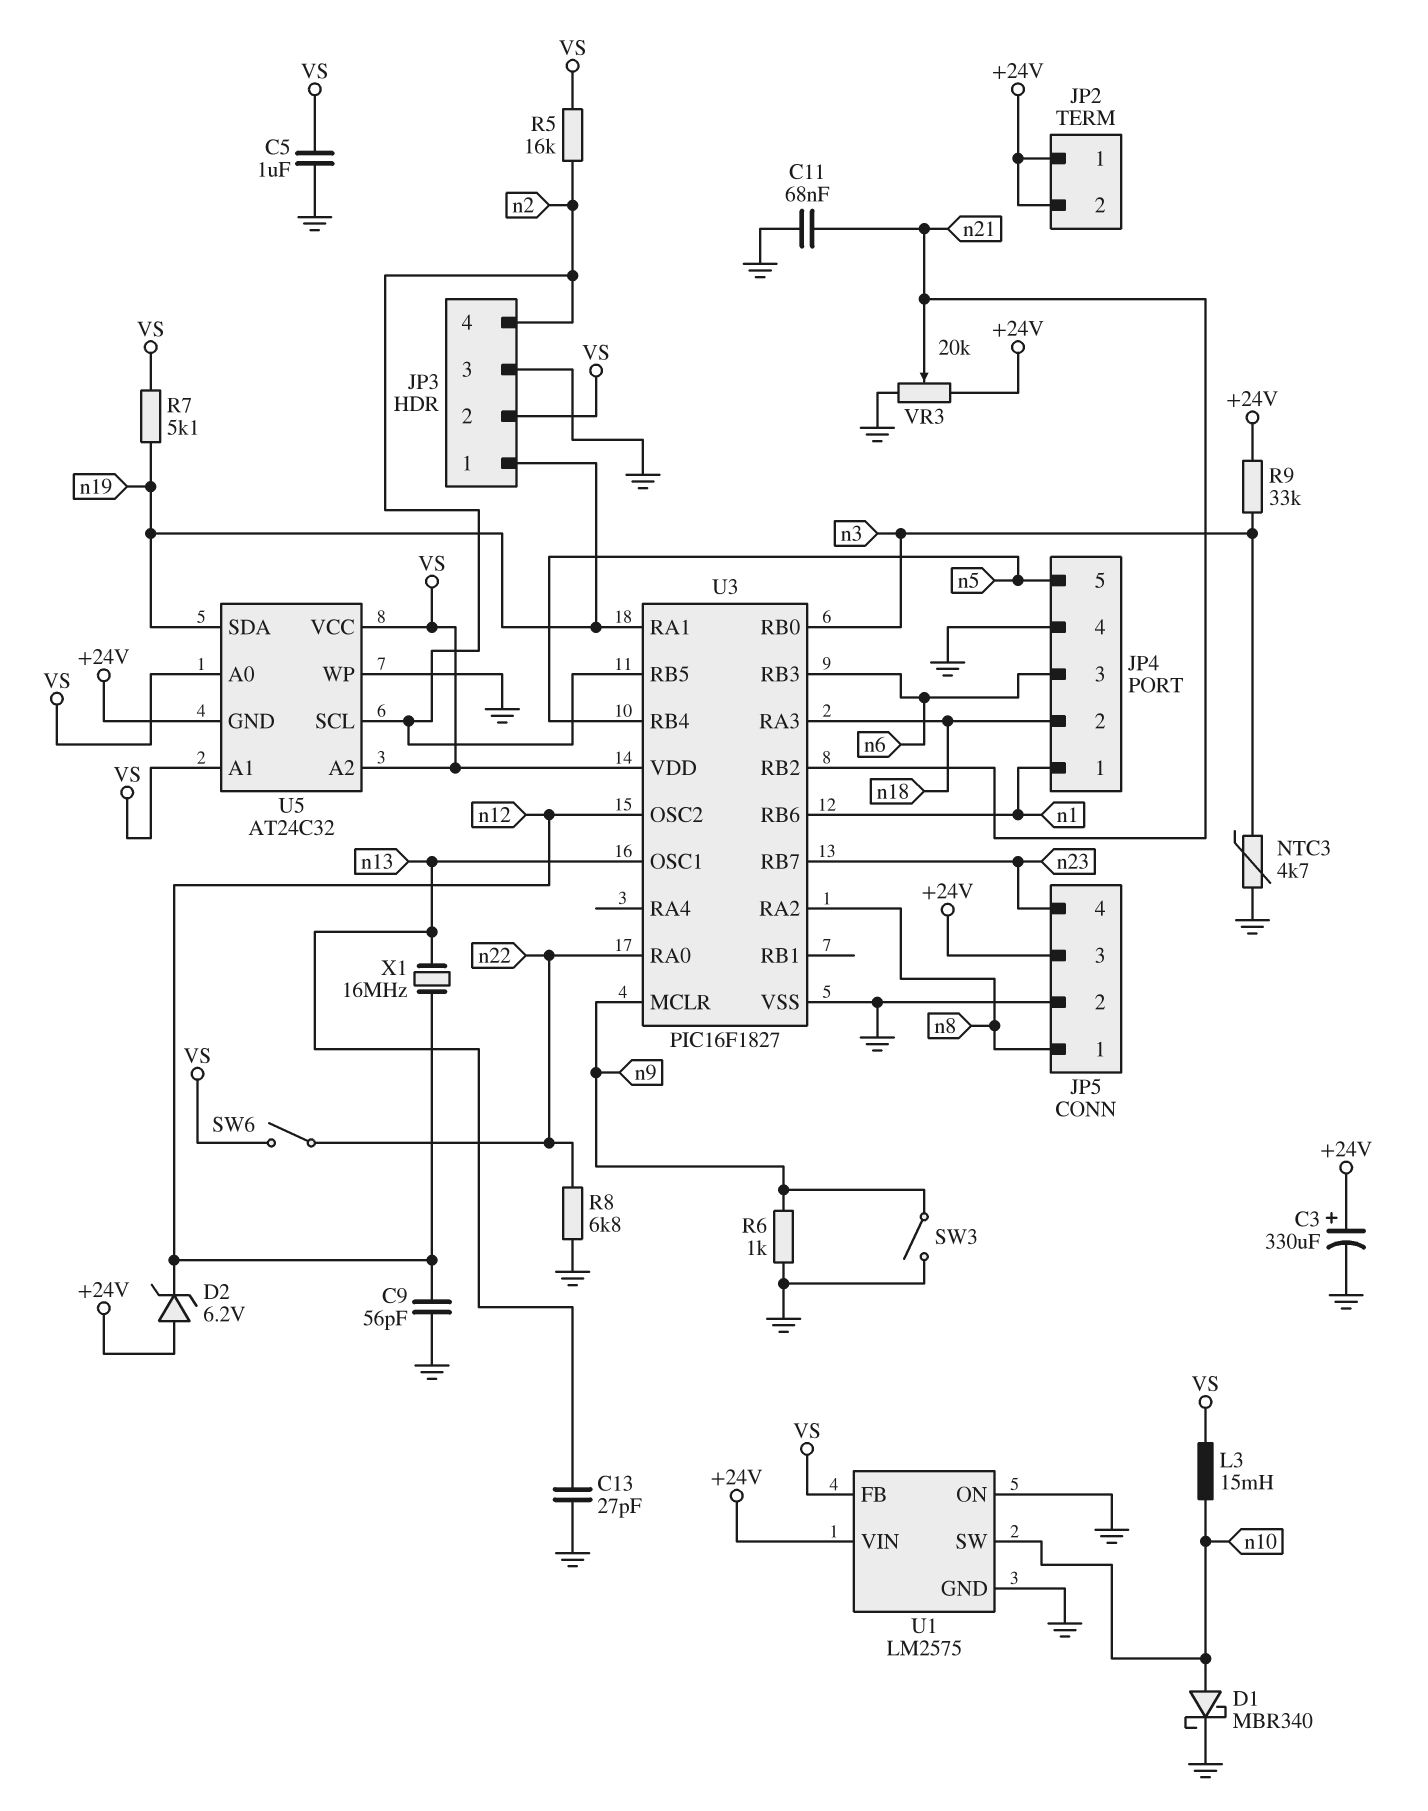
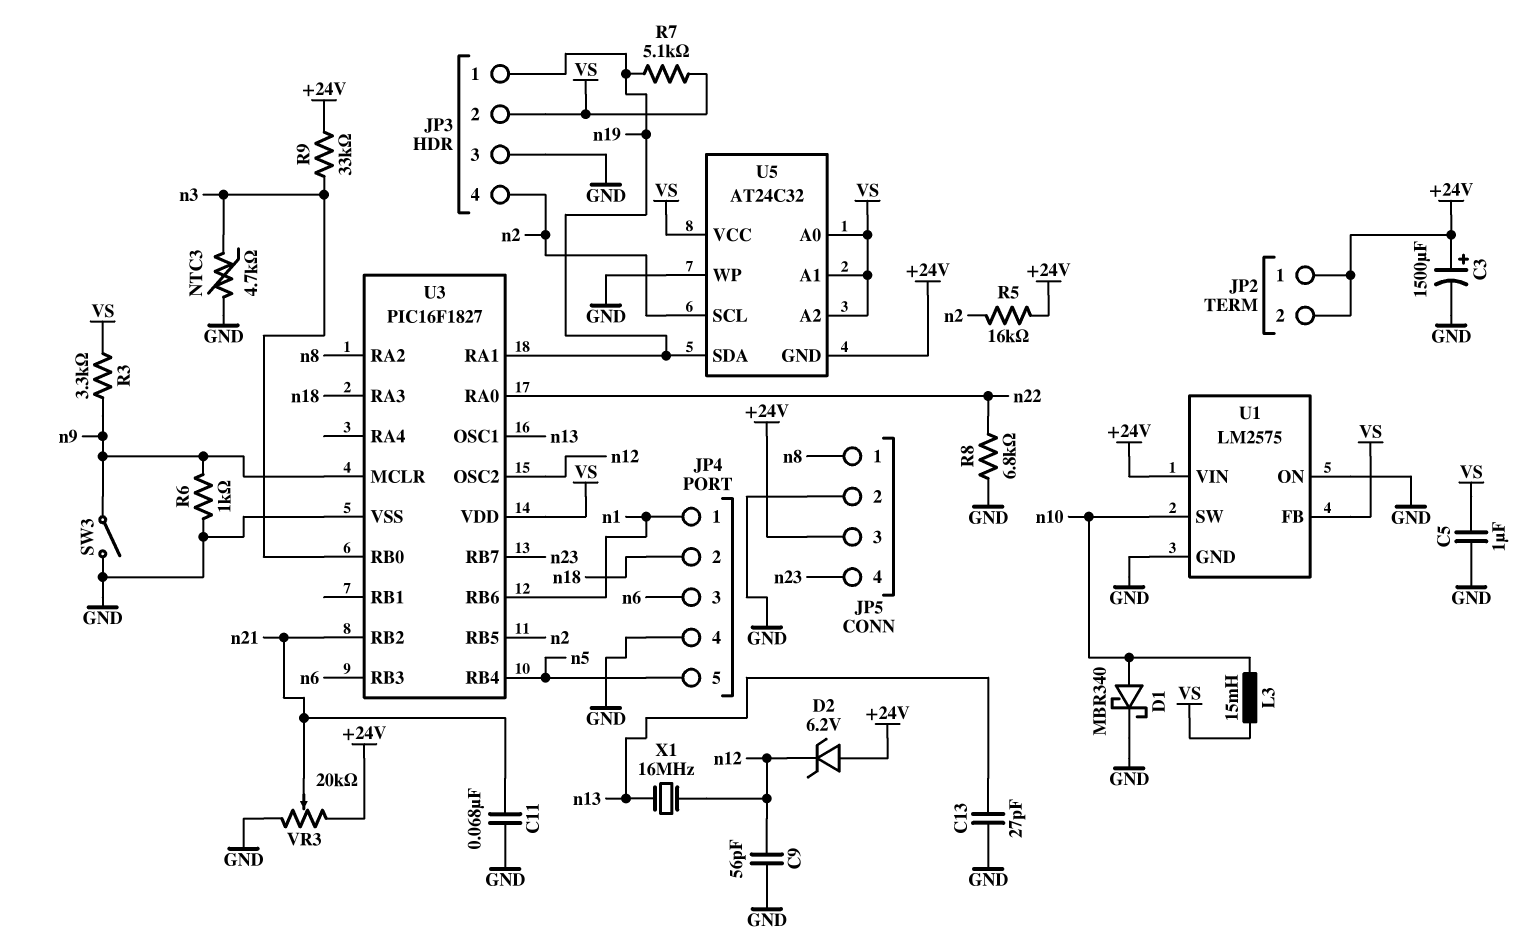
C3: 330uF (plus +24V, minus GND) -> 1500uF (plus +24V, minus GND)
R3: none -> 3.3k (VS, n9)
R5: 16k (VS, n2) -> 16k (+24V, n2)
SW6: switch (VS, n22) -> none

